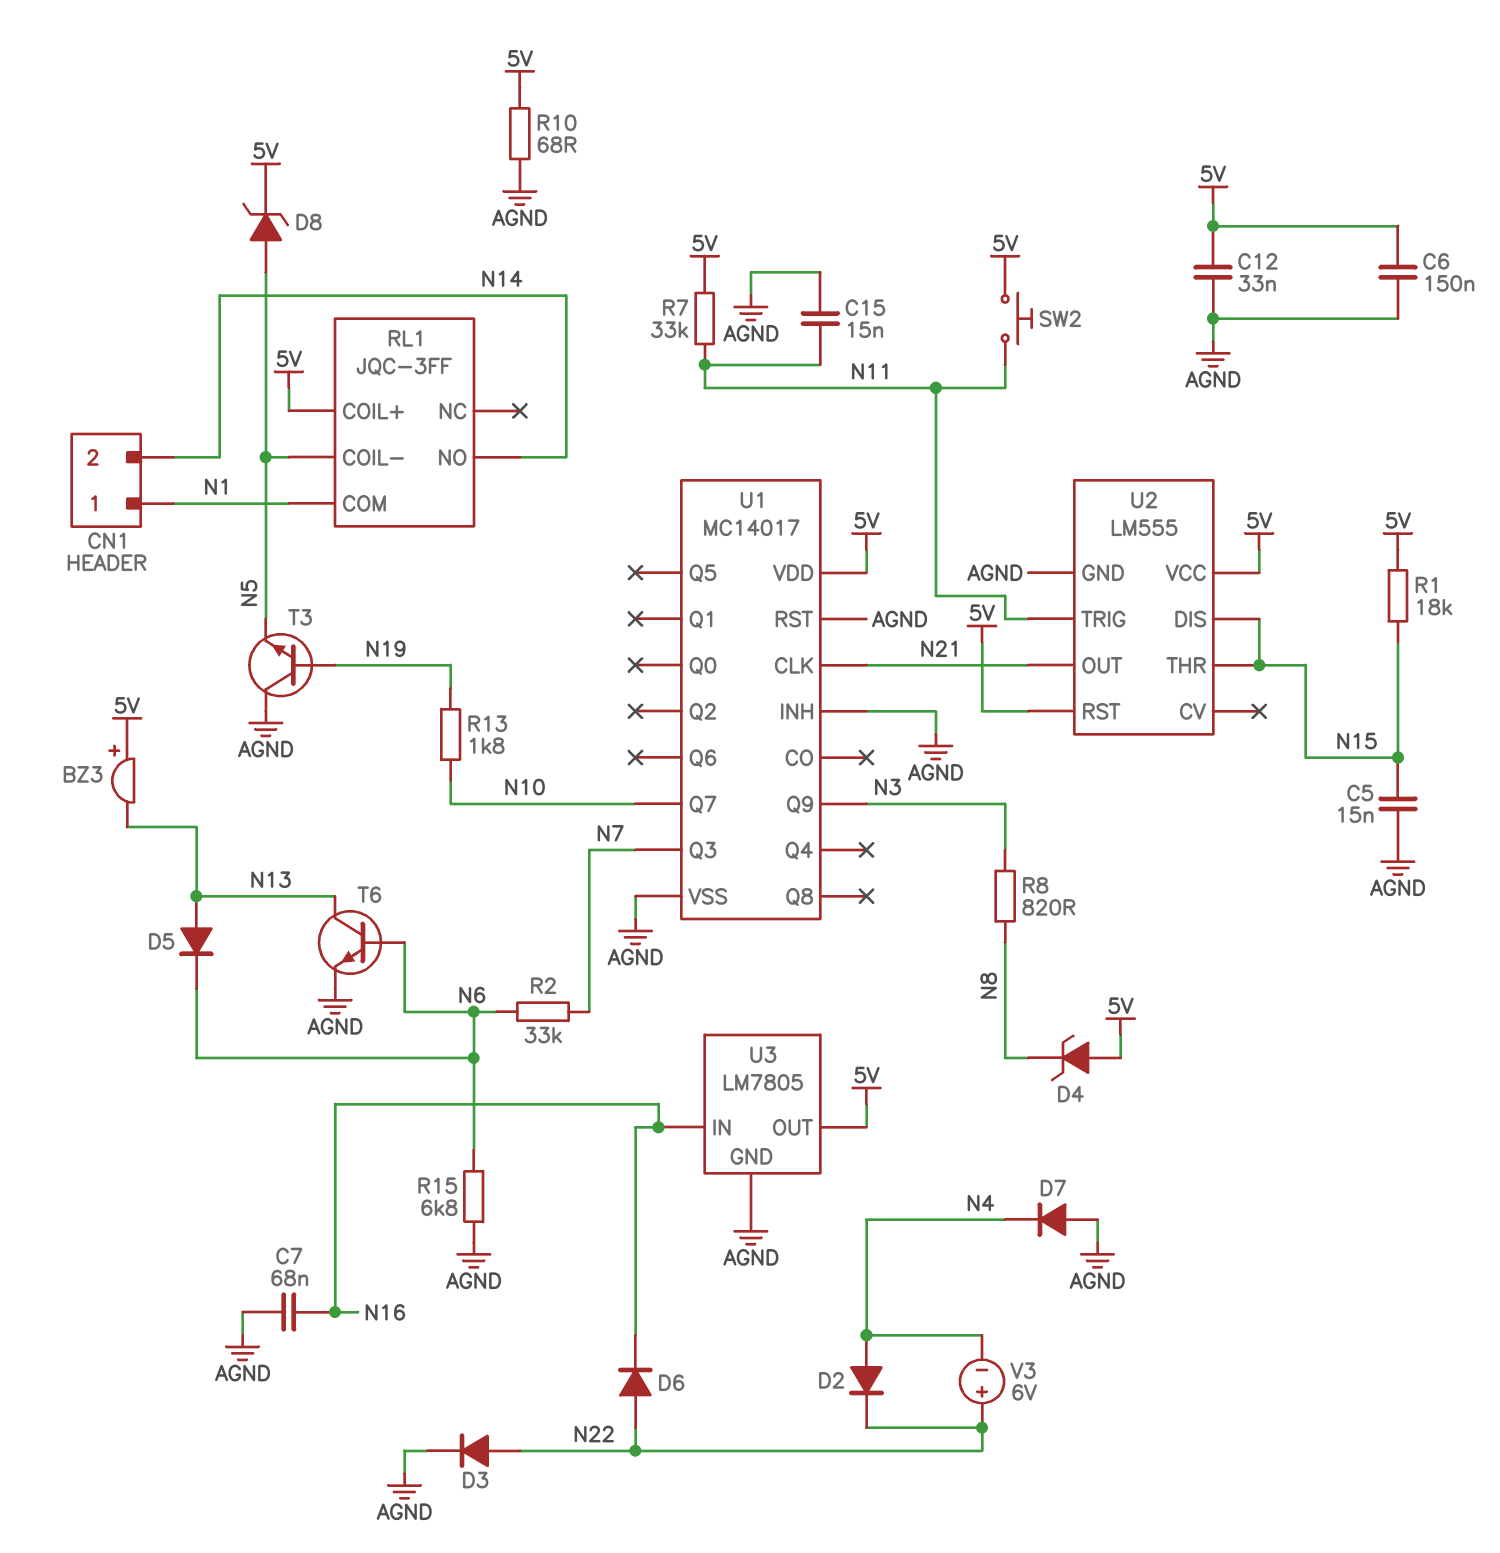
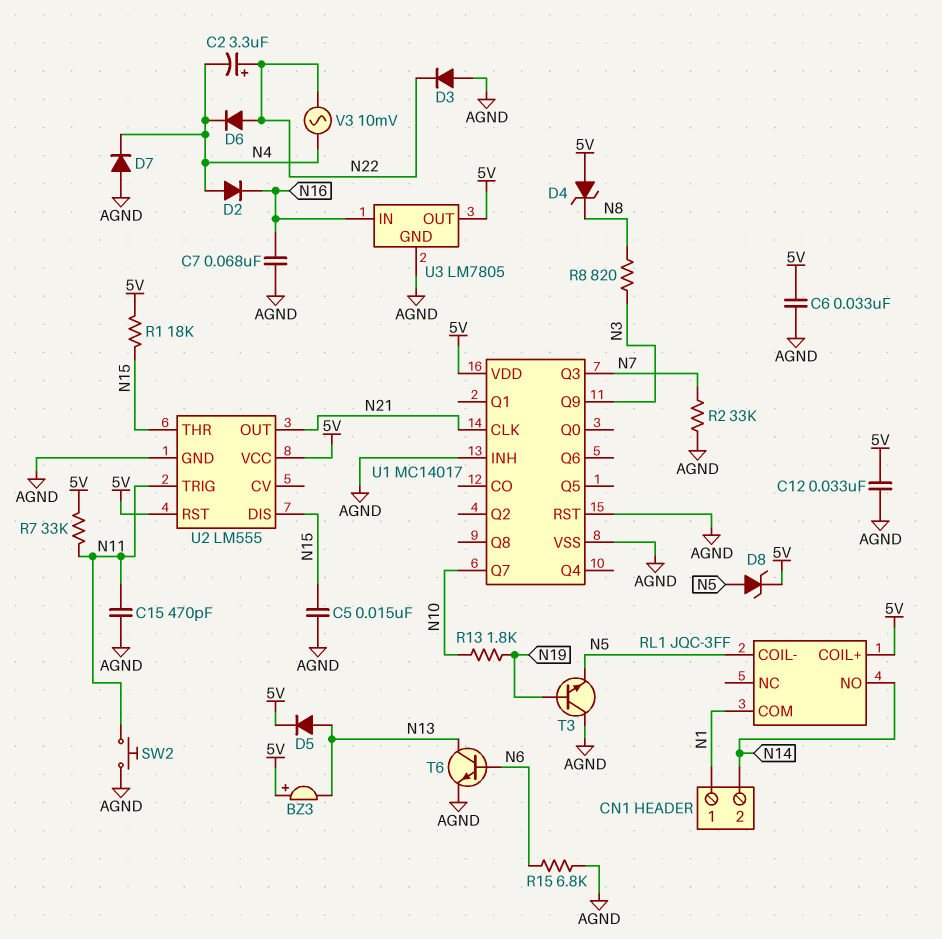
C2: none -> 3.3uF (plus N22, minus N4)
C6: 150nF (5V, AGND) -> 33nF (5V, AGND)
C15: 15nF (AGND, N11) -> 470pF (AGND, N11)
D2: diode (A N4, K N22) -> diode (A N4, K N16)
D3: diode (A N22, K AGND) -> diode (A AGND, K N22)
D5: diode (A N13, K N6) -> diode (A N13, K 5V)
D6: diode (A N22, K N16) -> diode (A N22, K N4)
R2: 33k (N6, N7) -> 33k (AGND, N7)
R10: 68 (5V, AGND) -> none
SW2: button (5V, N11) -> button (AGND, N11)
V3: 6V (plus N22, minus N4) -> AC 10mV (N4, N22)

